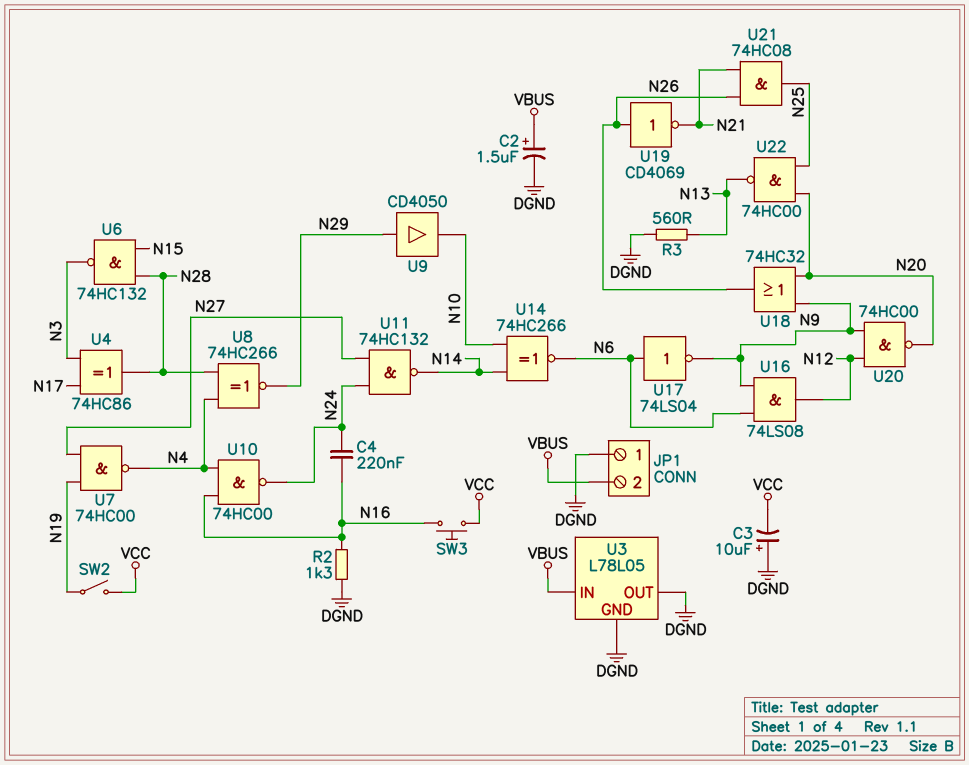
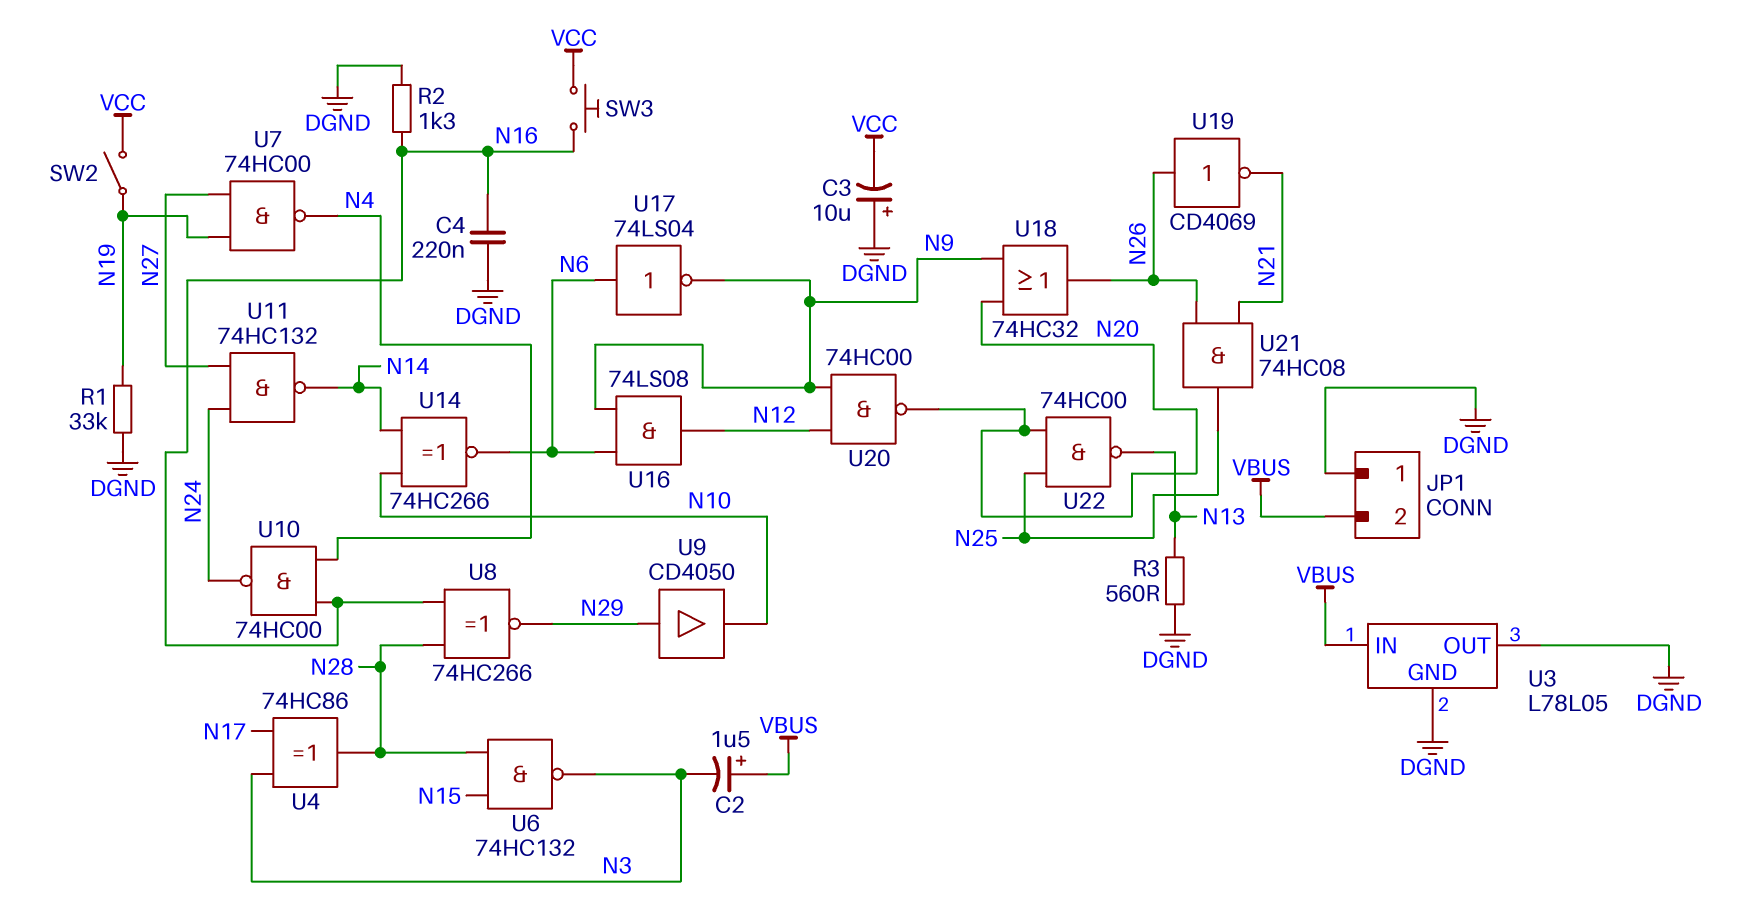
C2: 1.5uF (plus VBUS, minus DGND) -> 1.5uF (plus VBUS, minus N3)
C4: 220nF (N16, N24) -> 220nF (DGND, N16)
R1: none -> 33k (DGND, N19)
U8: XNOR 74HC266 (in N4, in N28, out N29) -> XNOR 74HC266 (in N16, in N28, out N29)

